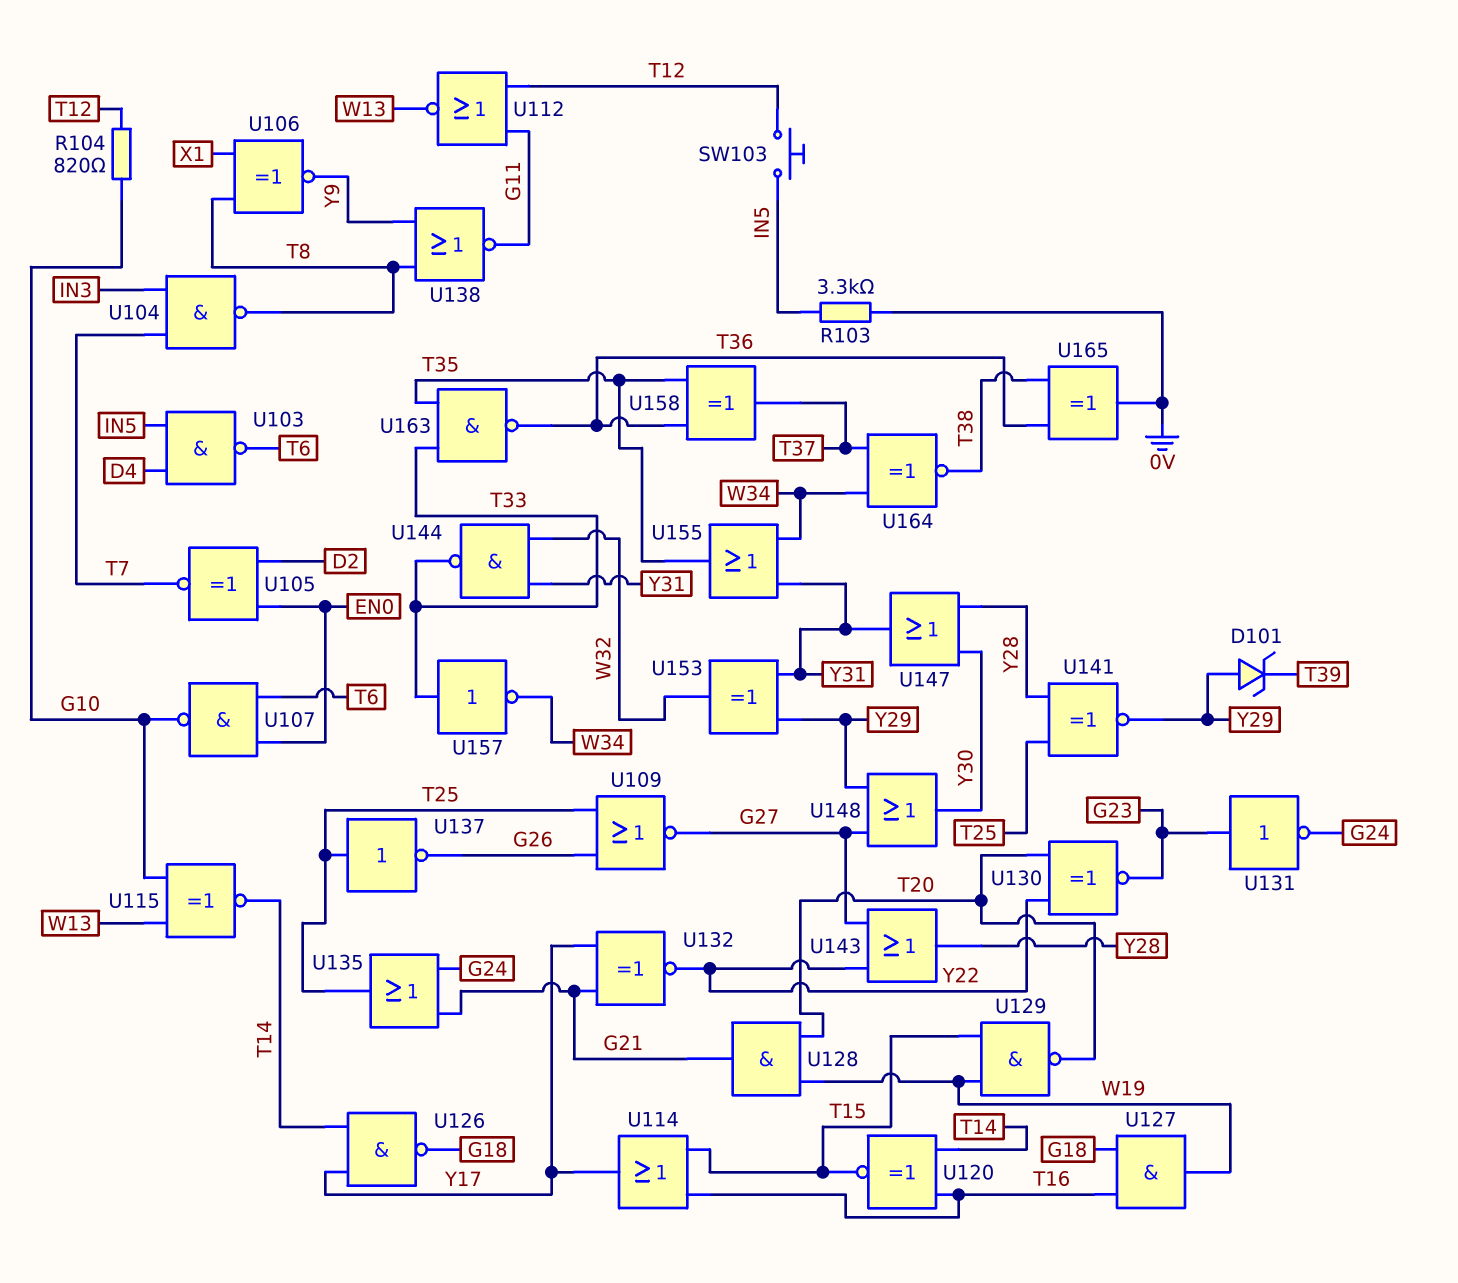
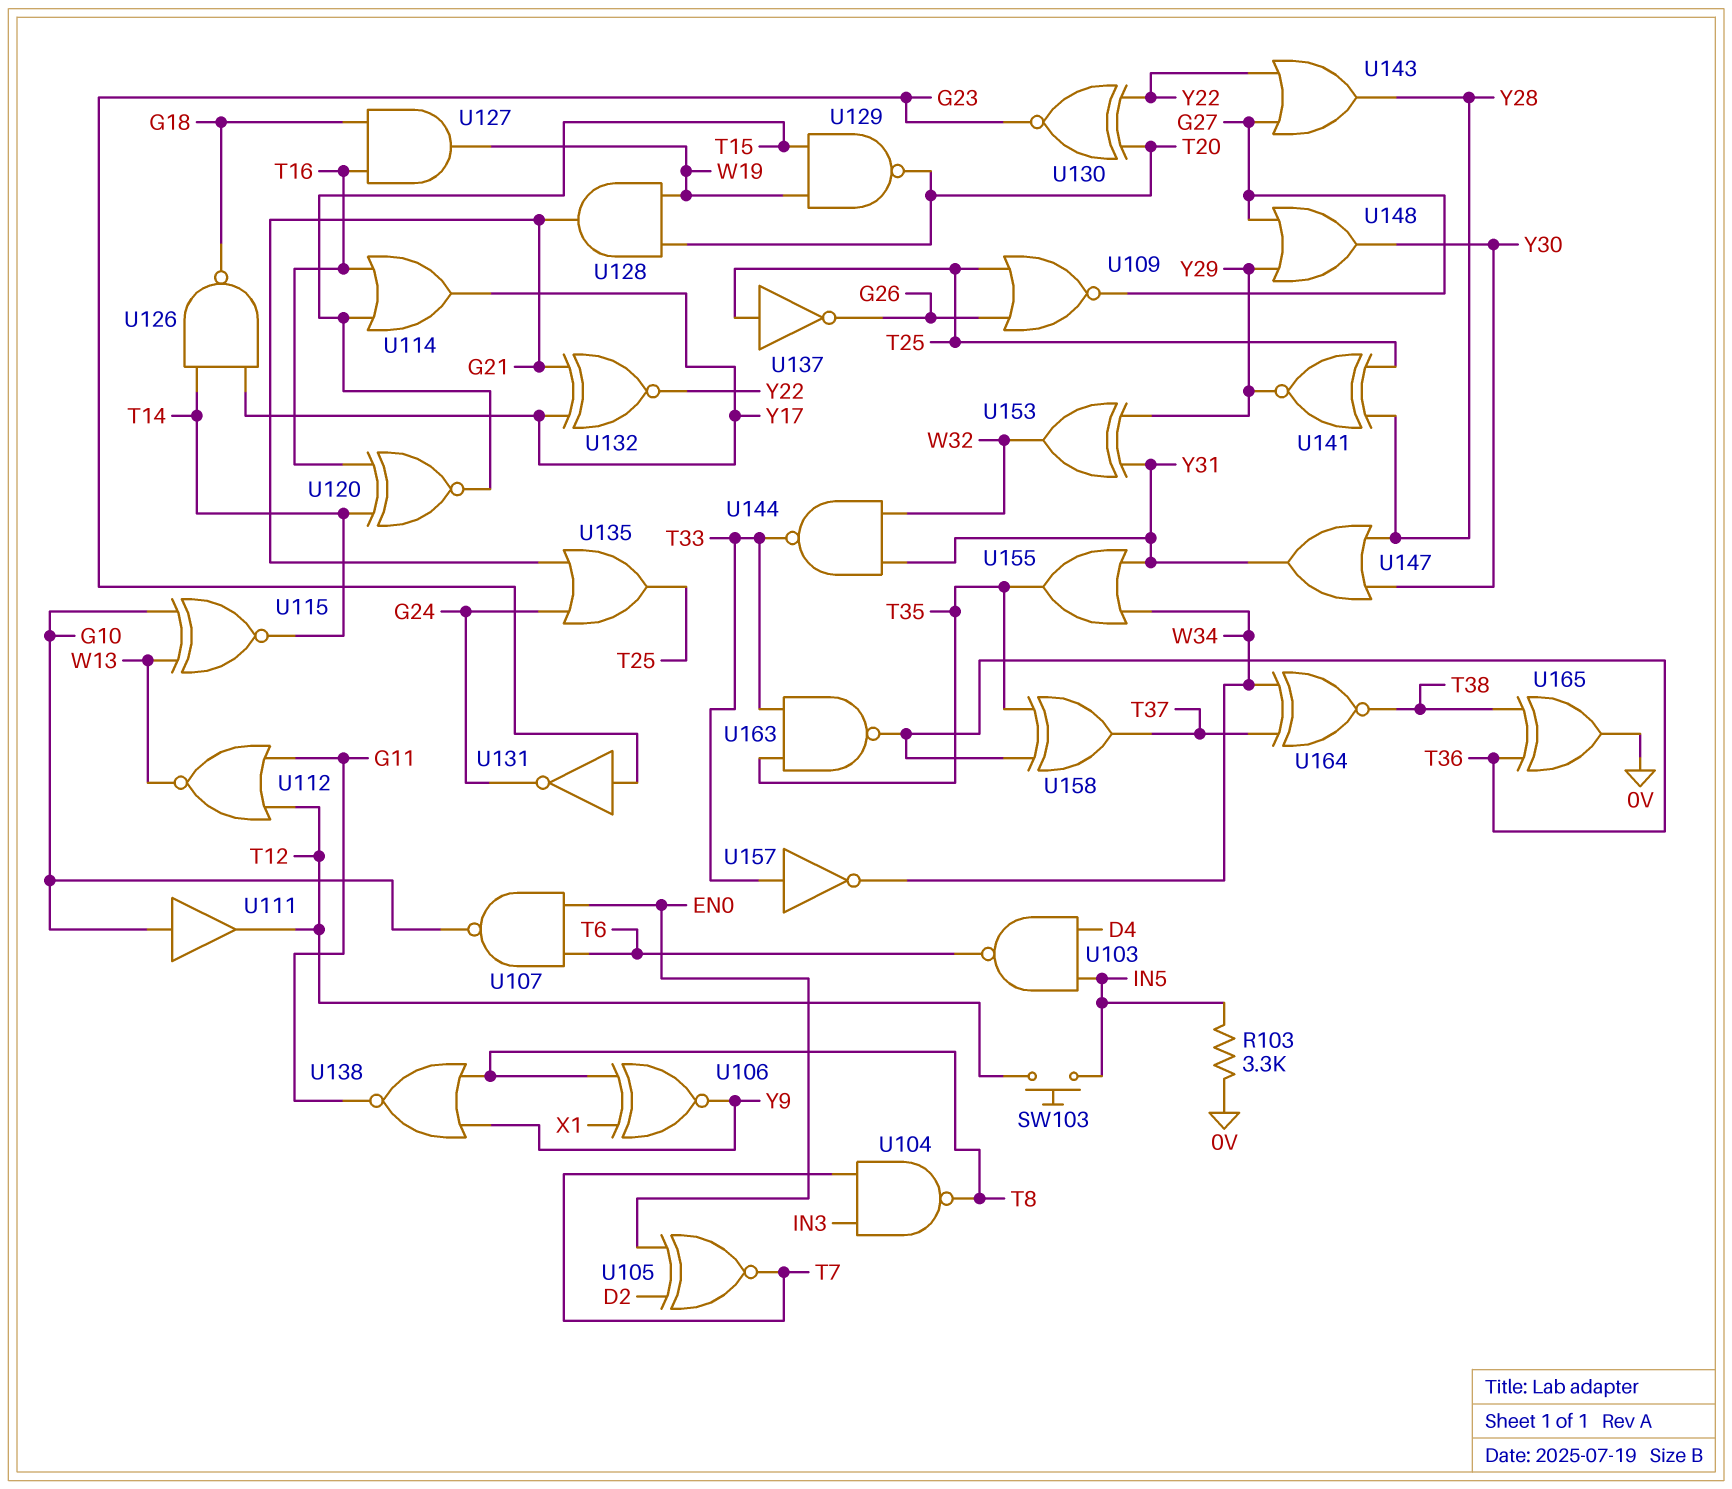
D101: zener (A Y29, K T39) -> none
R104: 820 (G10, T12) -> none
U111: none -> buffer (in G10, out T12)

